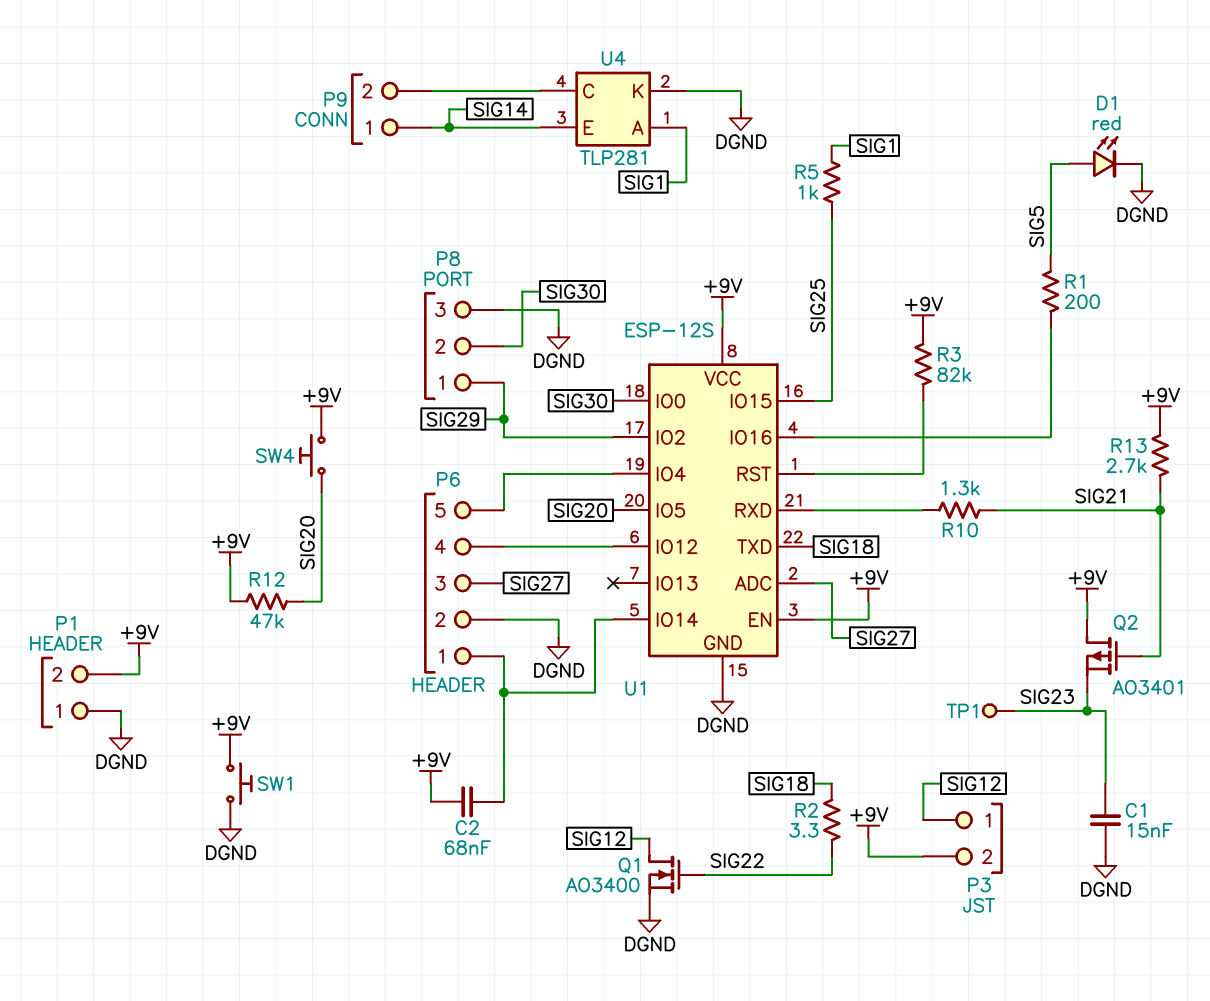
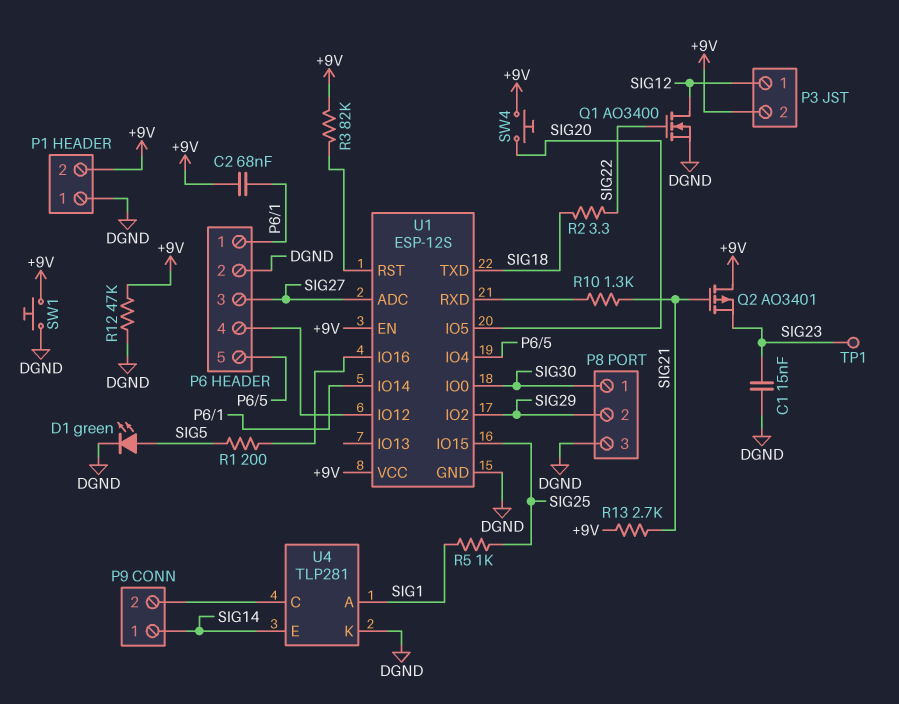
D1: LED red (A SIG5, K DGND) -> LED green (A SIG5, K DGND)
P8 pin 1: SIG29 -> SIG30
P8 pin 2: SIG30 -> SIG29
R12: 47k (+9V, SIG20) -> 47k (+9V, DGND)

